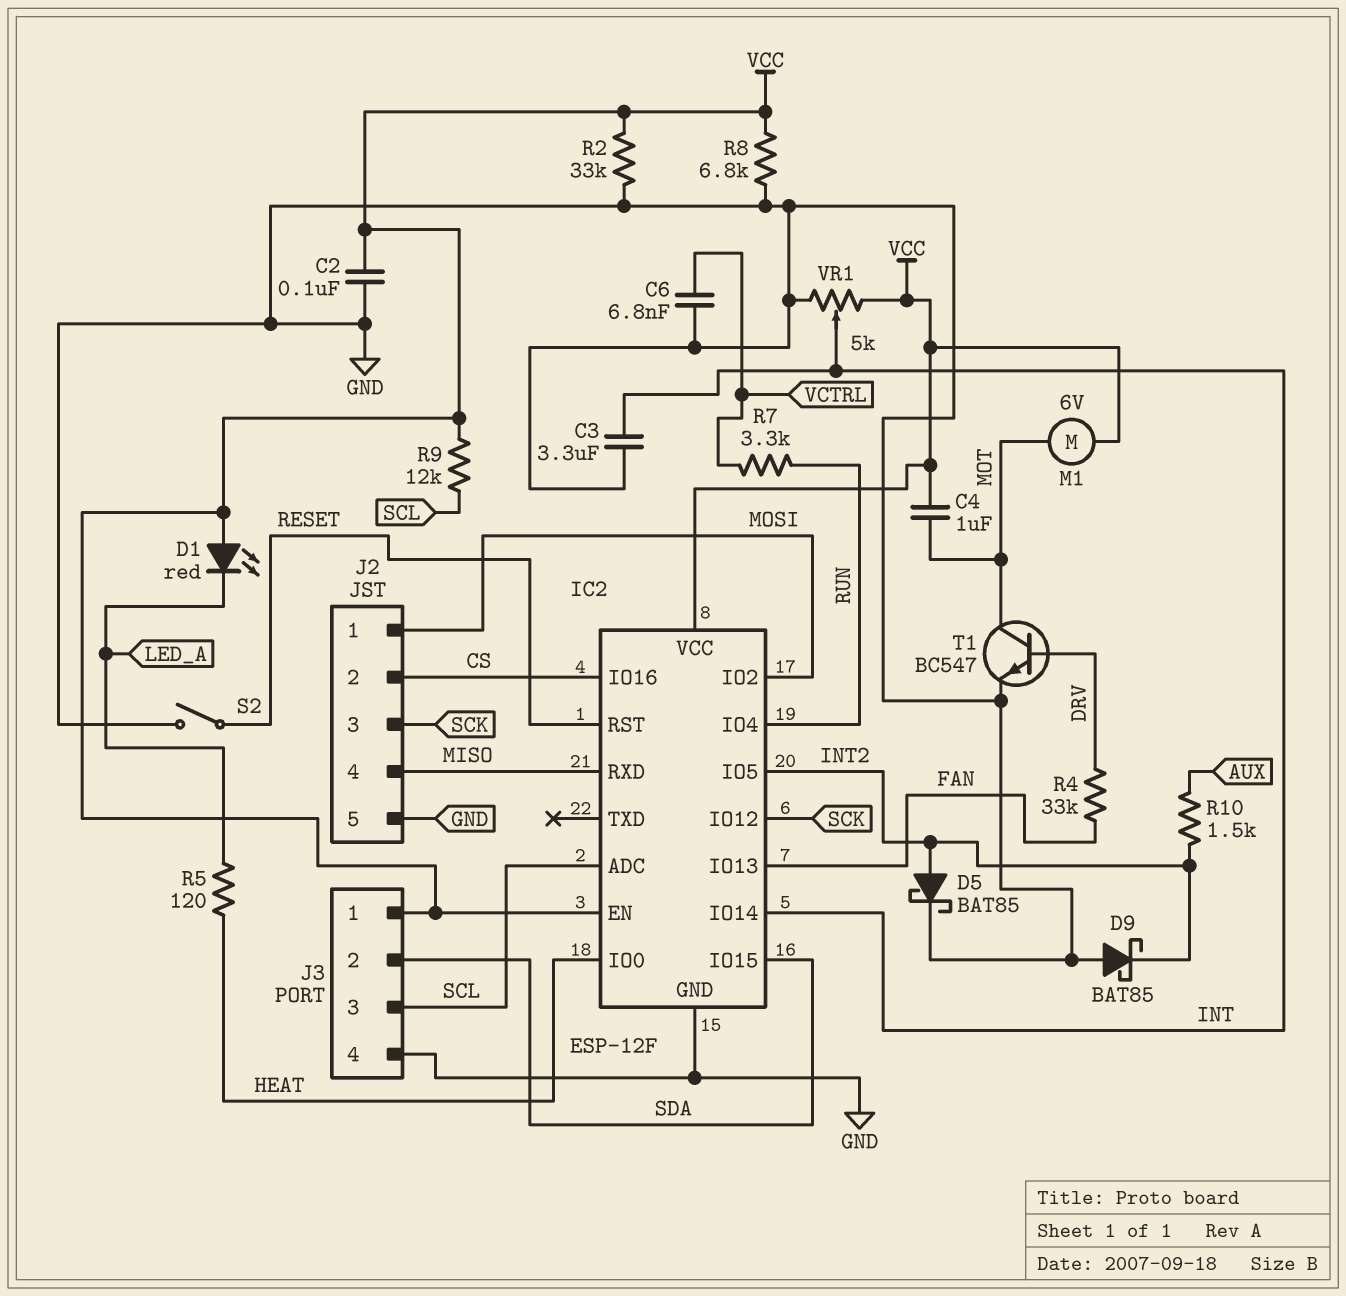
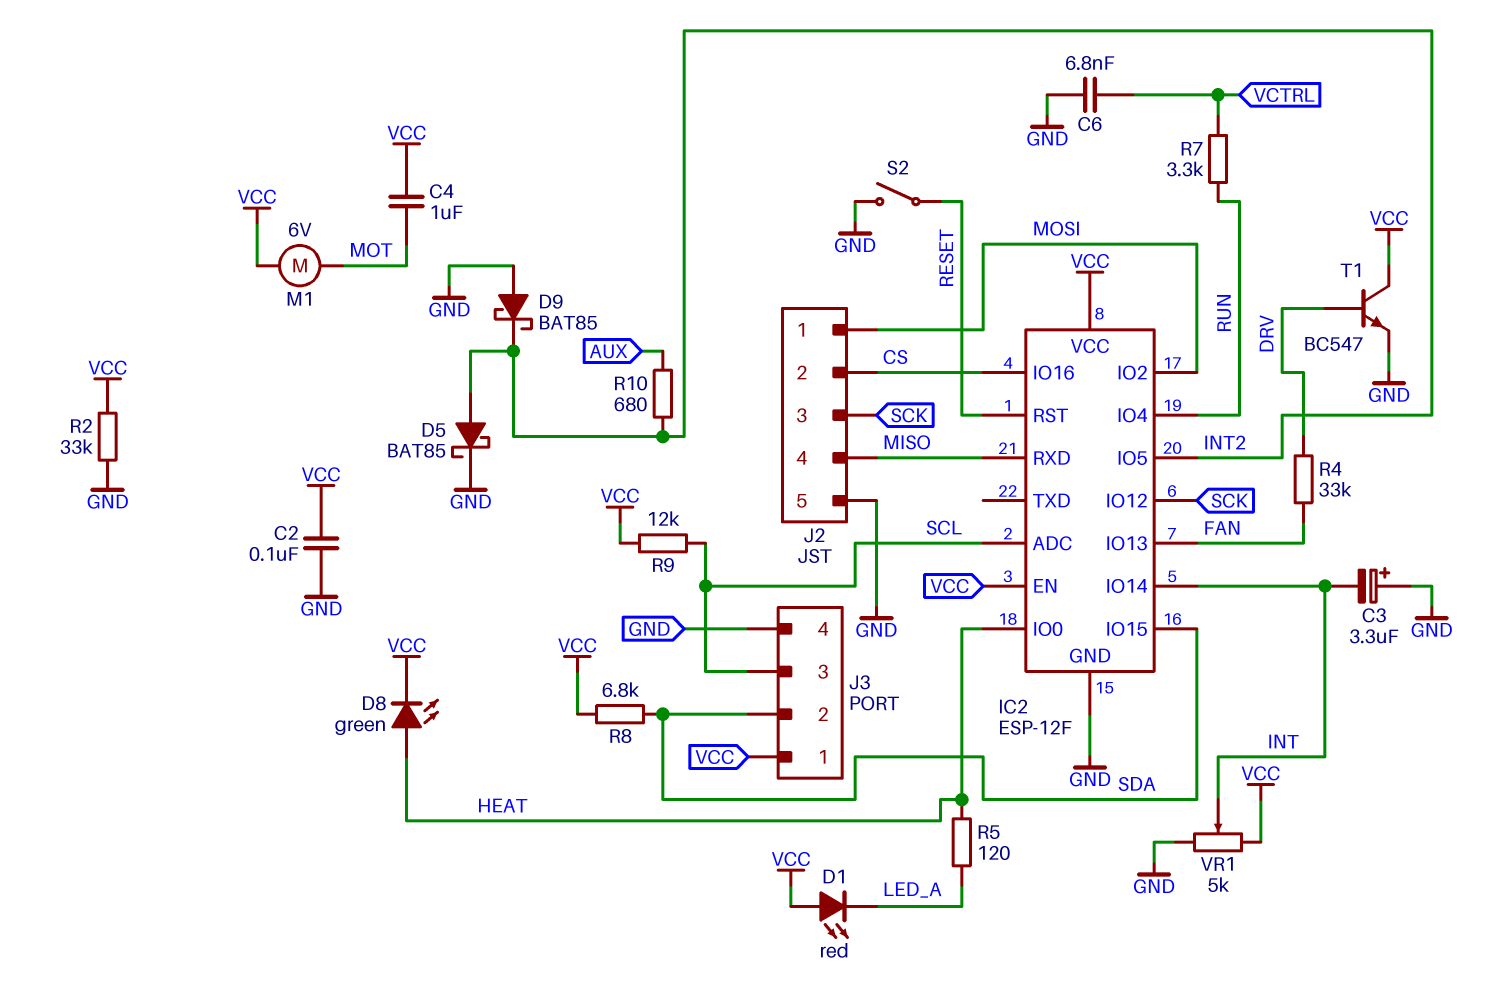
C3: 3.3uF (GND, INT) -> 3.3uF (plus GND, minus INT)
D8: none -> LED green (A HEAT, K VCC)
R8: 6.8k (GND, VCC) -> 6.8k (SDA, VCC)
R10: 1.5k (AUX, INT2) -> 680 (AUX, INT2)
T1: NPN BC547 (B DRV, C MOT, E GND) -> NPN BC547 (B DRV, C VCC, E GND)

